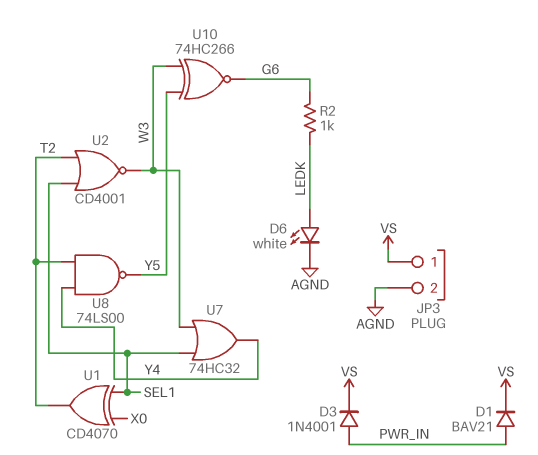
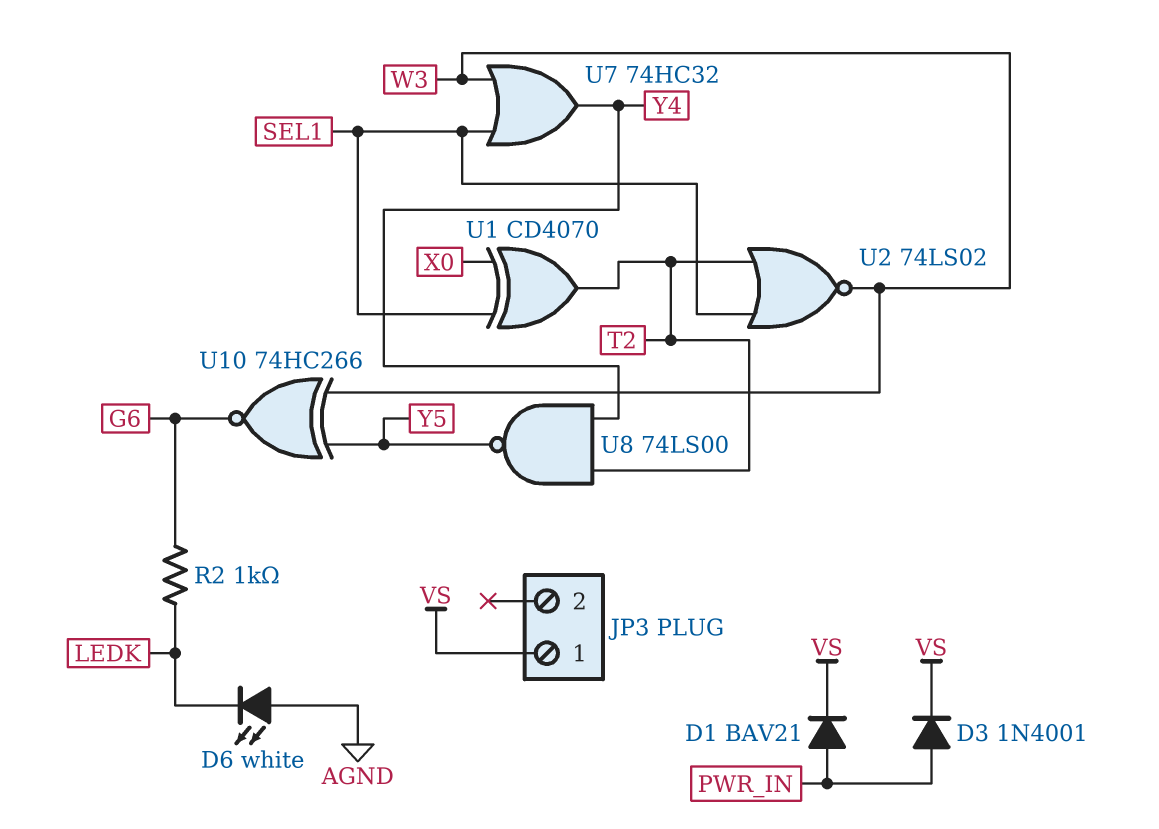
D6: LED white (A LEDK, K AGND) -> LED white (A AGND, K LEDK)
JP3 pin 2: AGND -> none
U2: NOR CD4001 (in SEL1, in T2, out W3) -> NOR 74LS02 (in SEL1, in T2, out W3)

